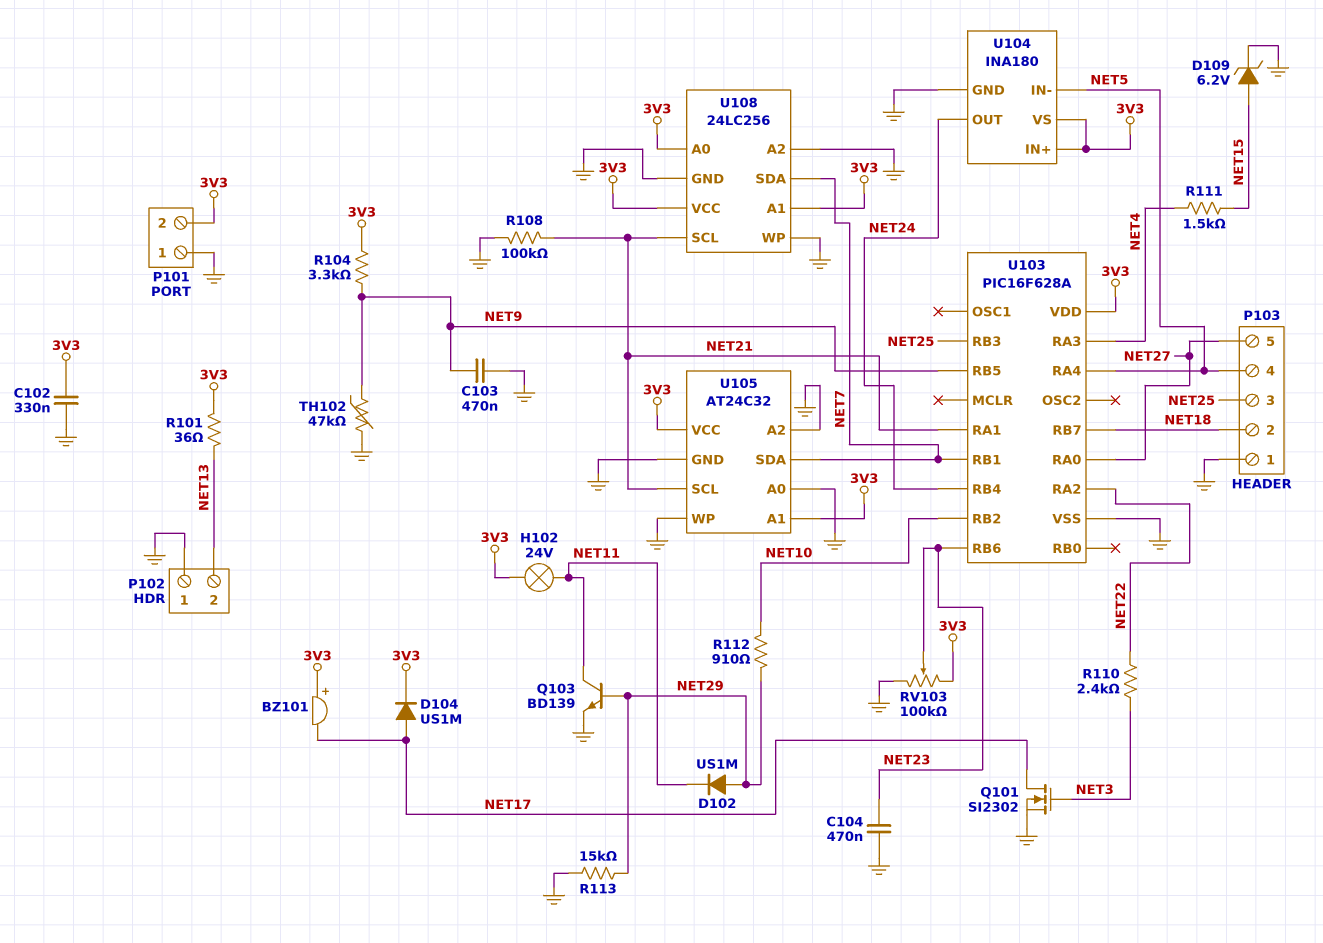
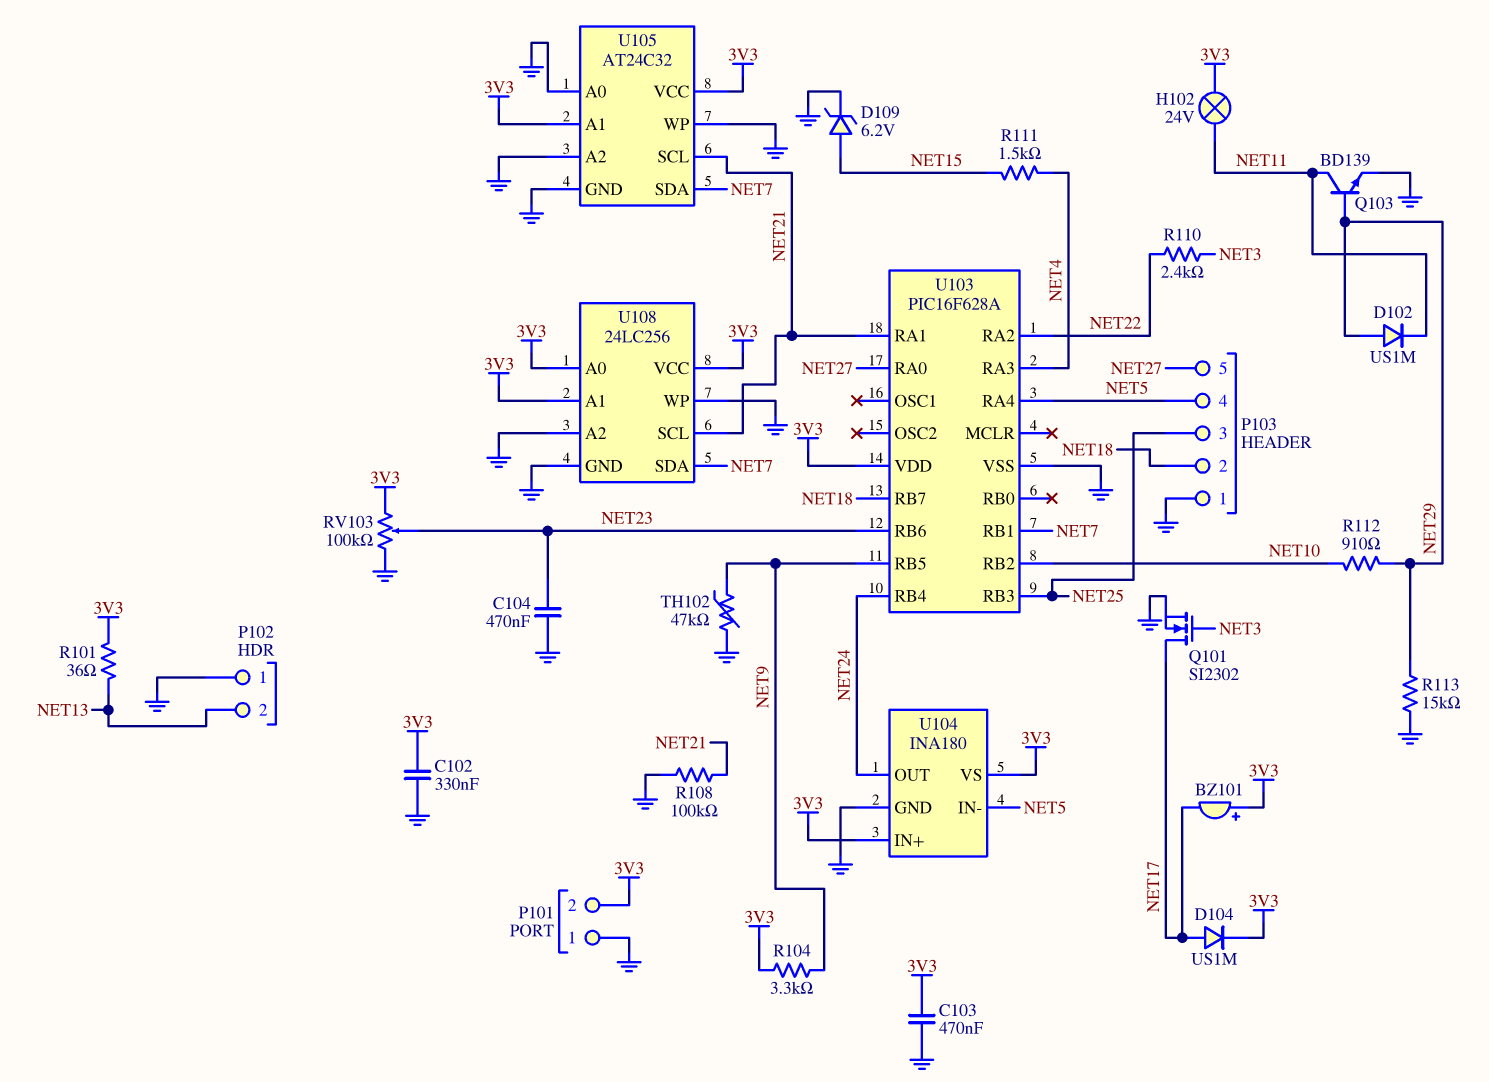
C103: 470nF (GND, NET9) -> 470nF (3V3, GND)

